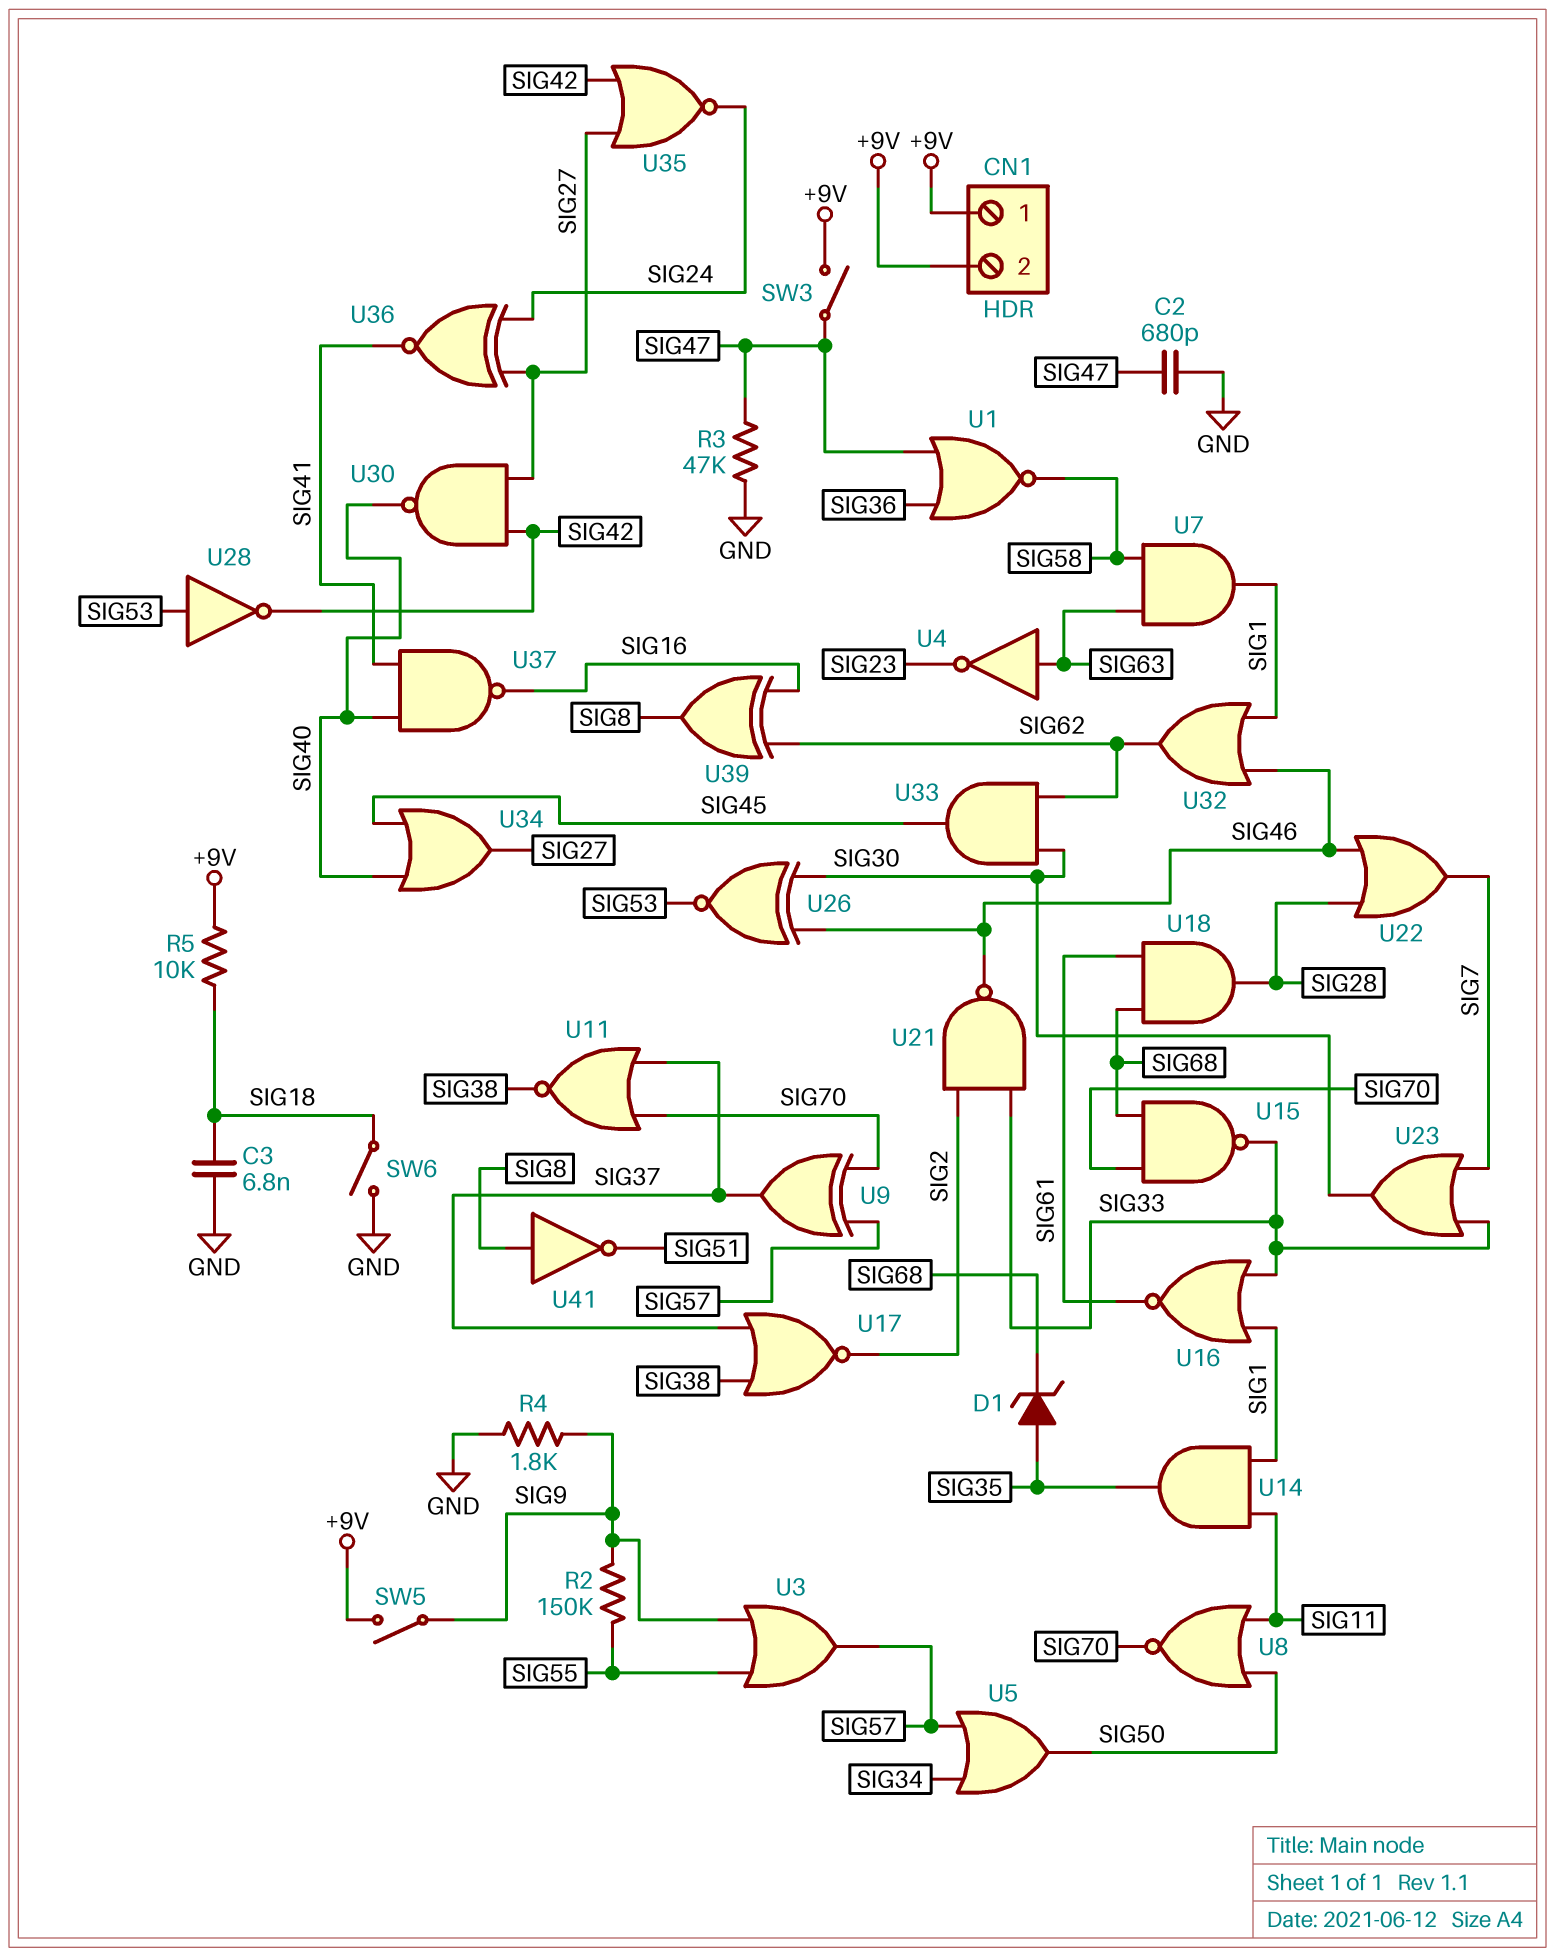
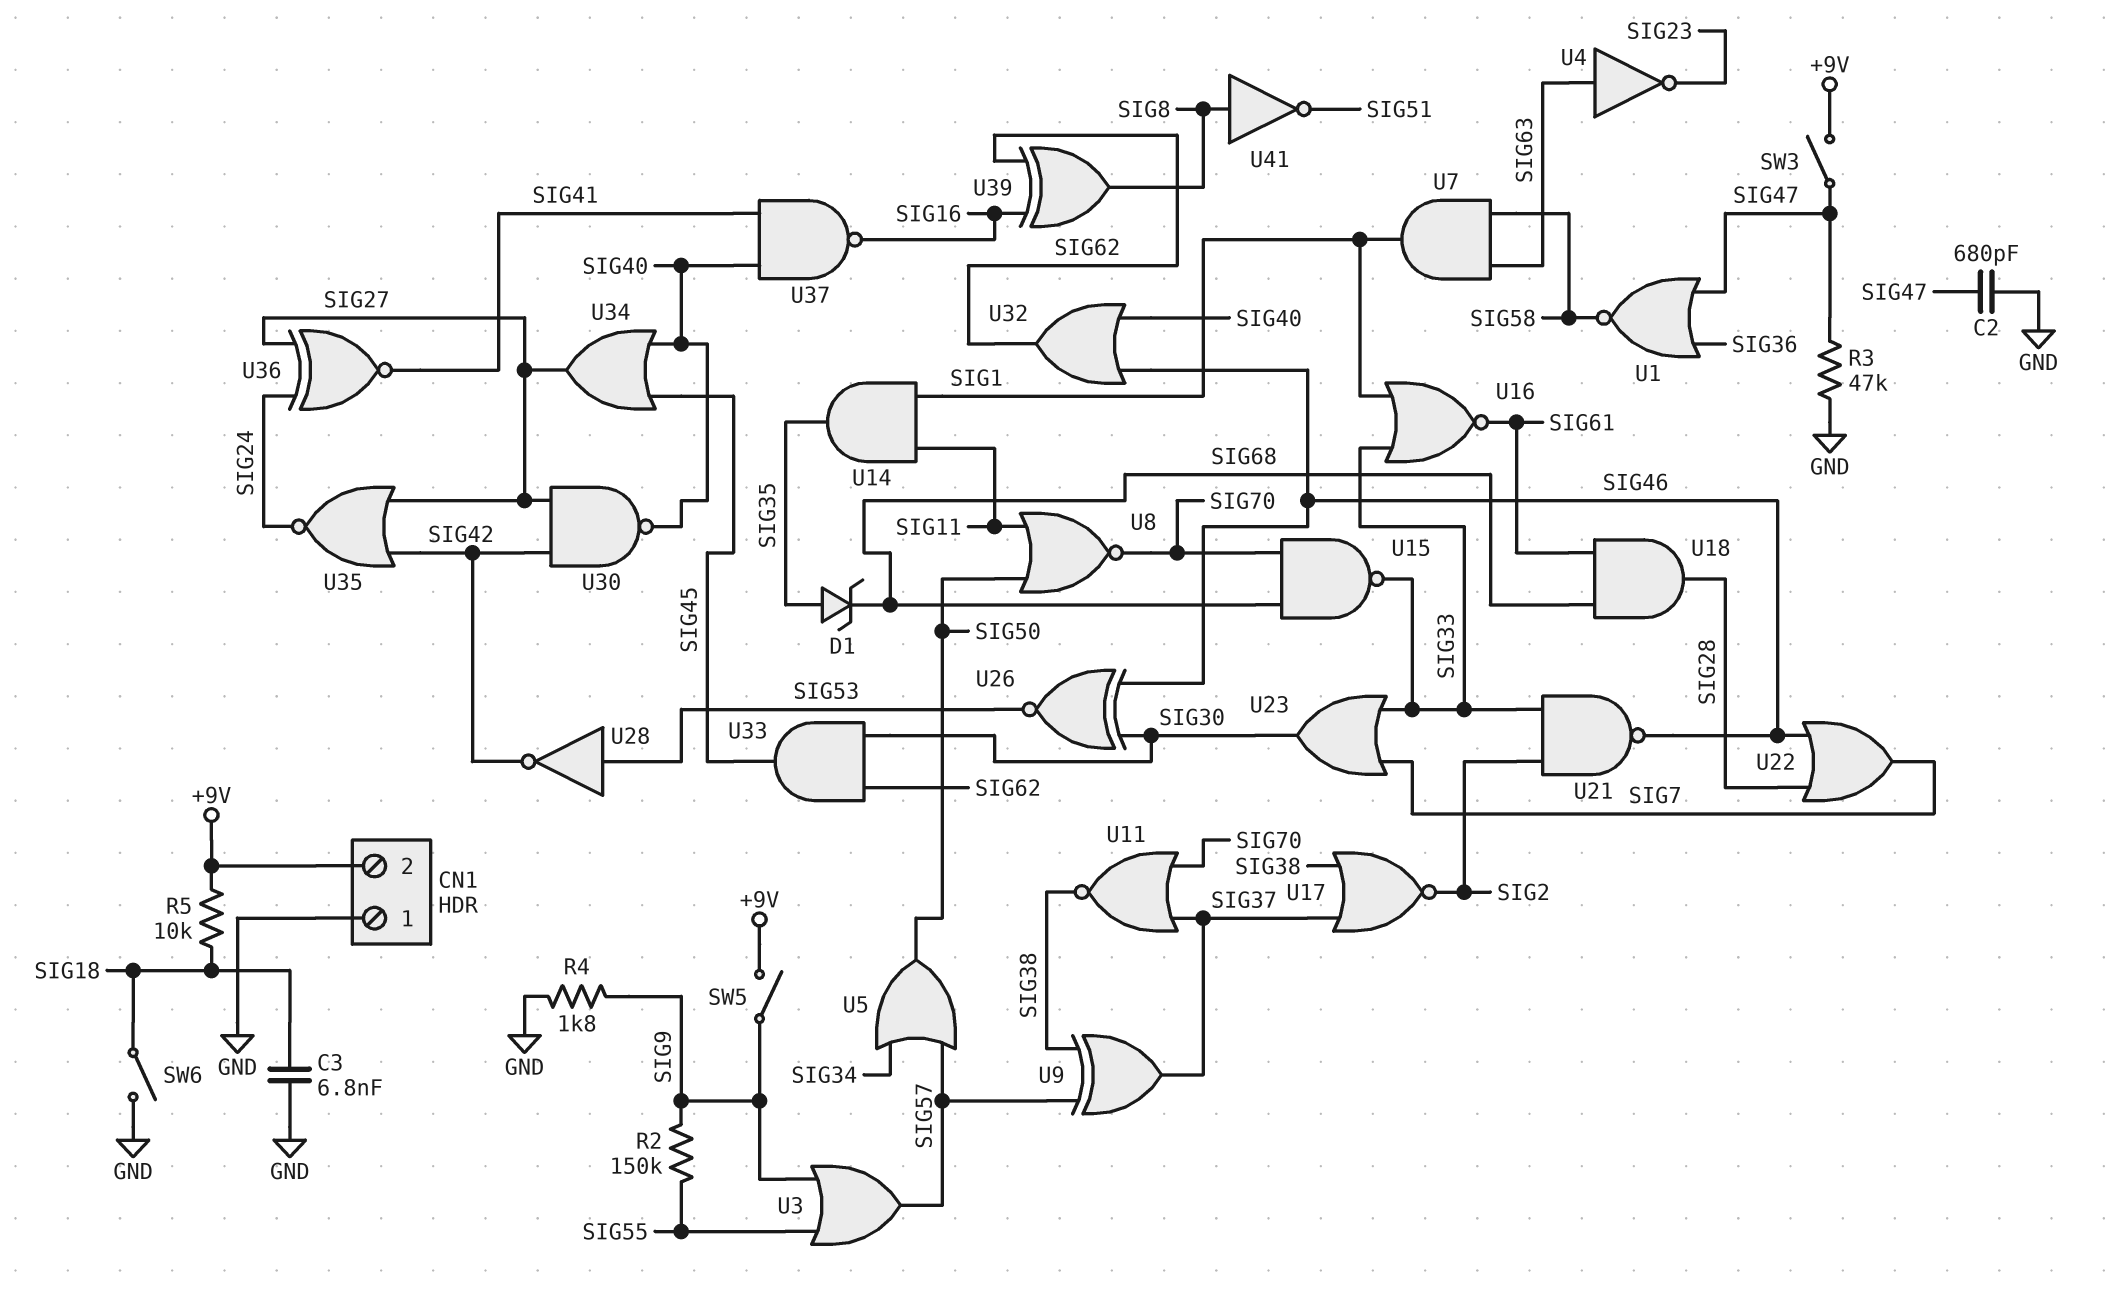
CN1 pin 1: +9V -> GND
U9: XOR (in SIG57, in SIG70, out SIG37) -> XOR (in SIG38, in SIG57, out SIG37)
U32: OR (in SIG1, in SIG46, out SIG62) -> OR (in SIG40, in SIG46, out SIG62)

